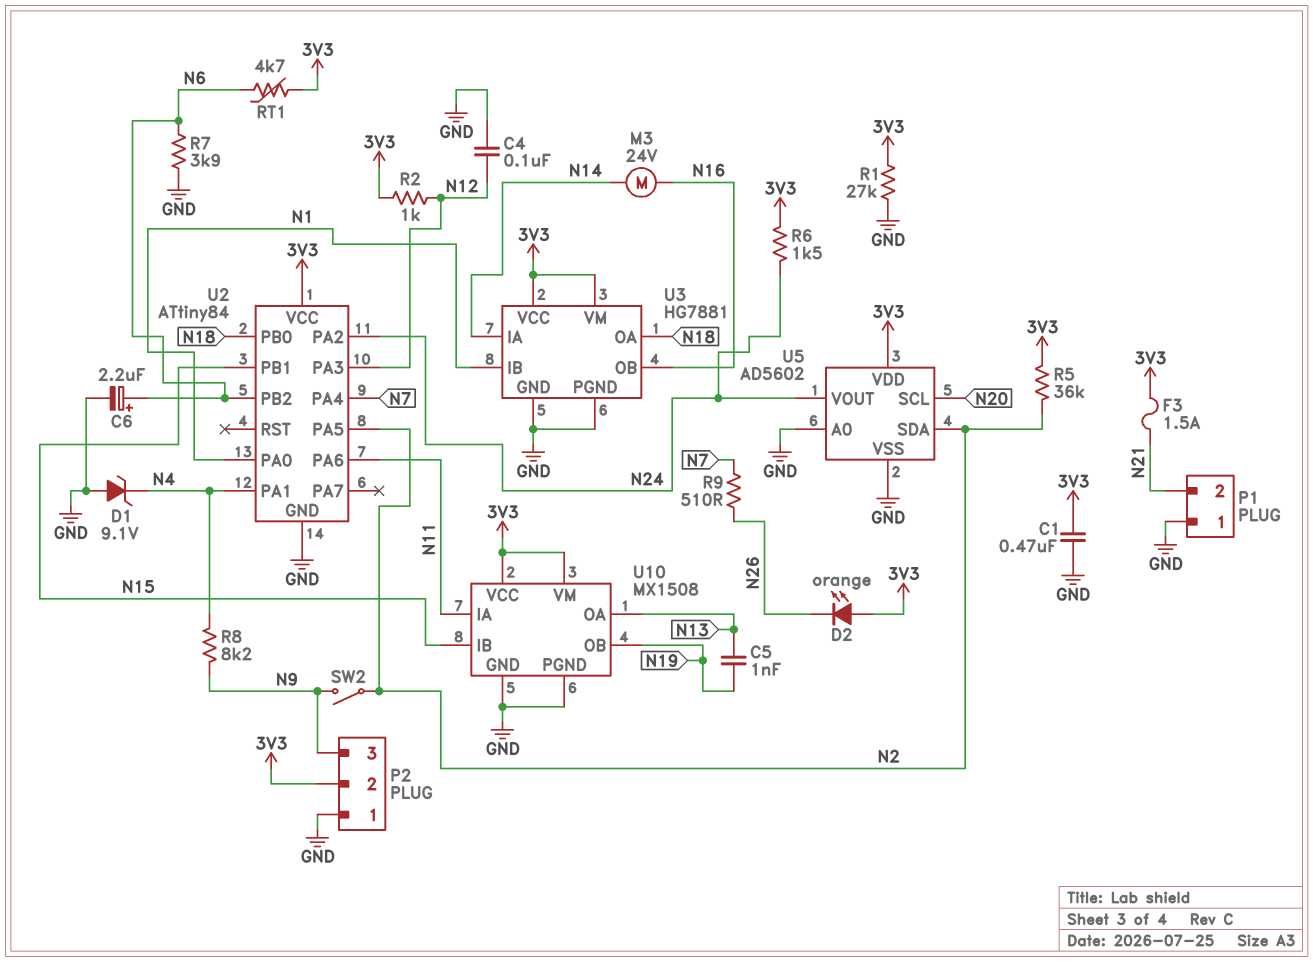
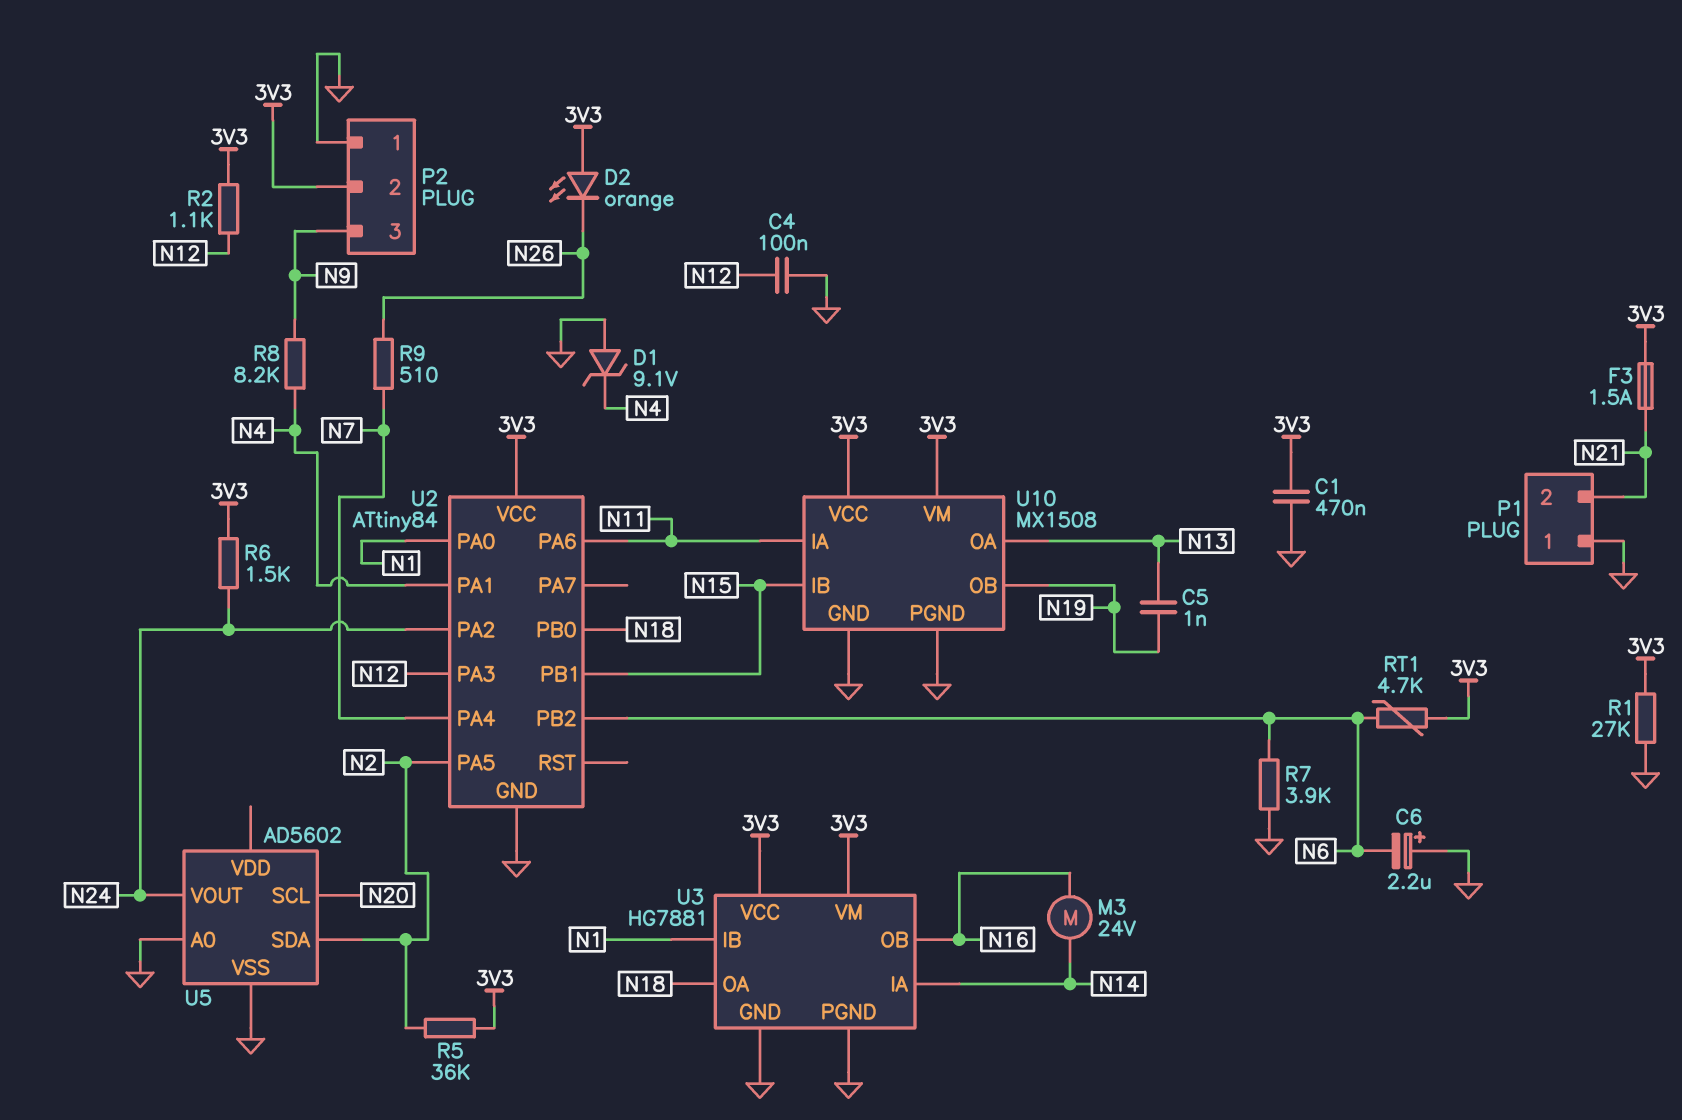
C6: 2.2uF (plus N6, minus GND) -> 2.2uF (plus GND, minus N6)
R2: 1k (3V3, N12) -> 1.1k (3V3, N12)
SW2: switch (N2, N9) -> none
U5 pin VDD: 3V3 -> none

